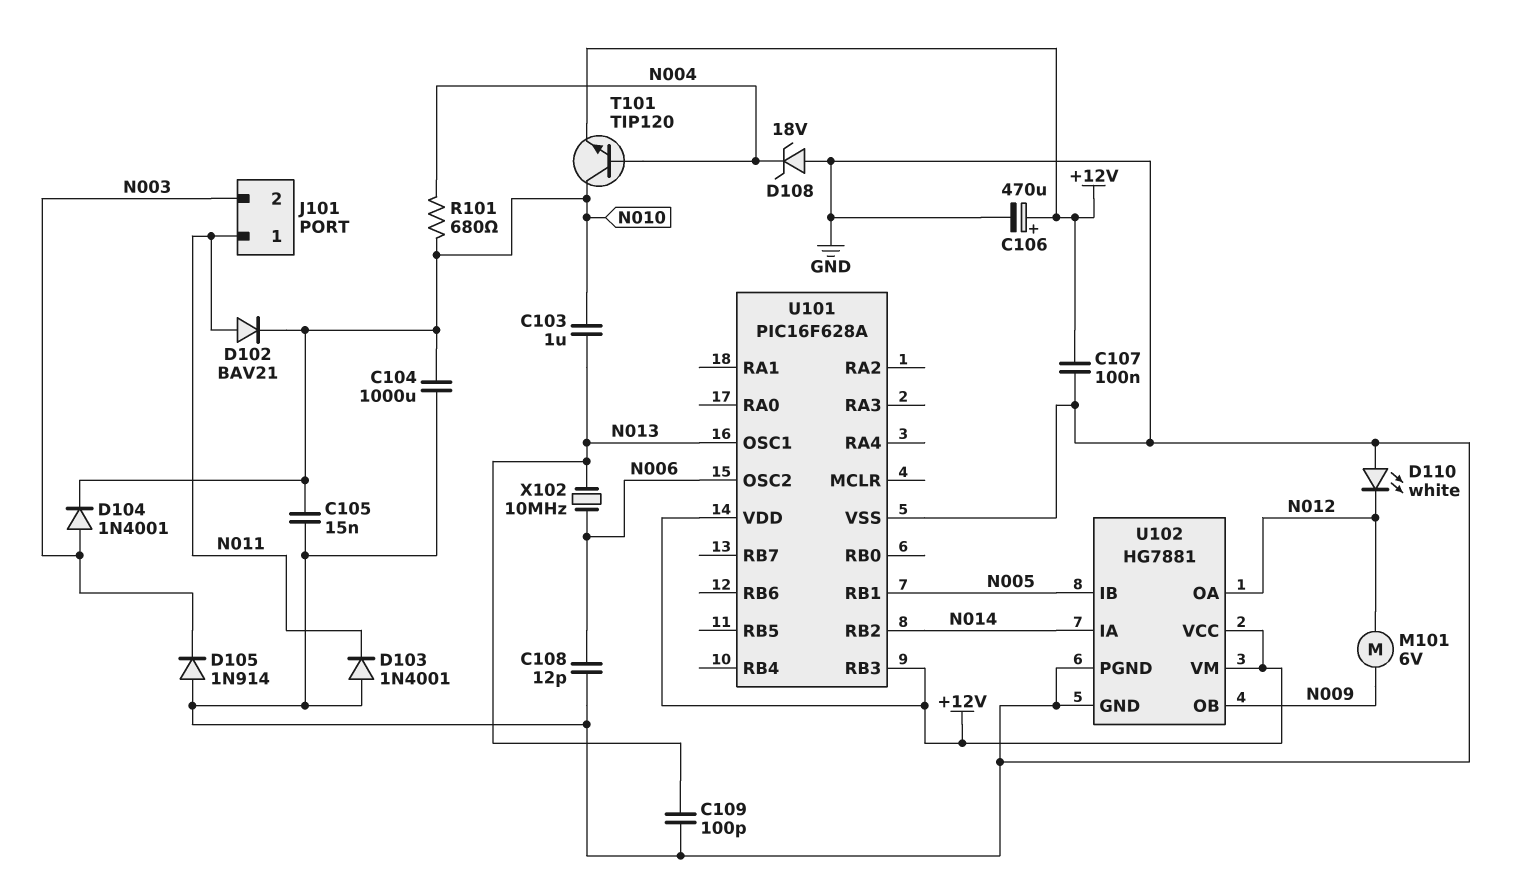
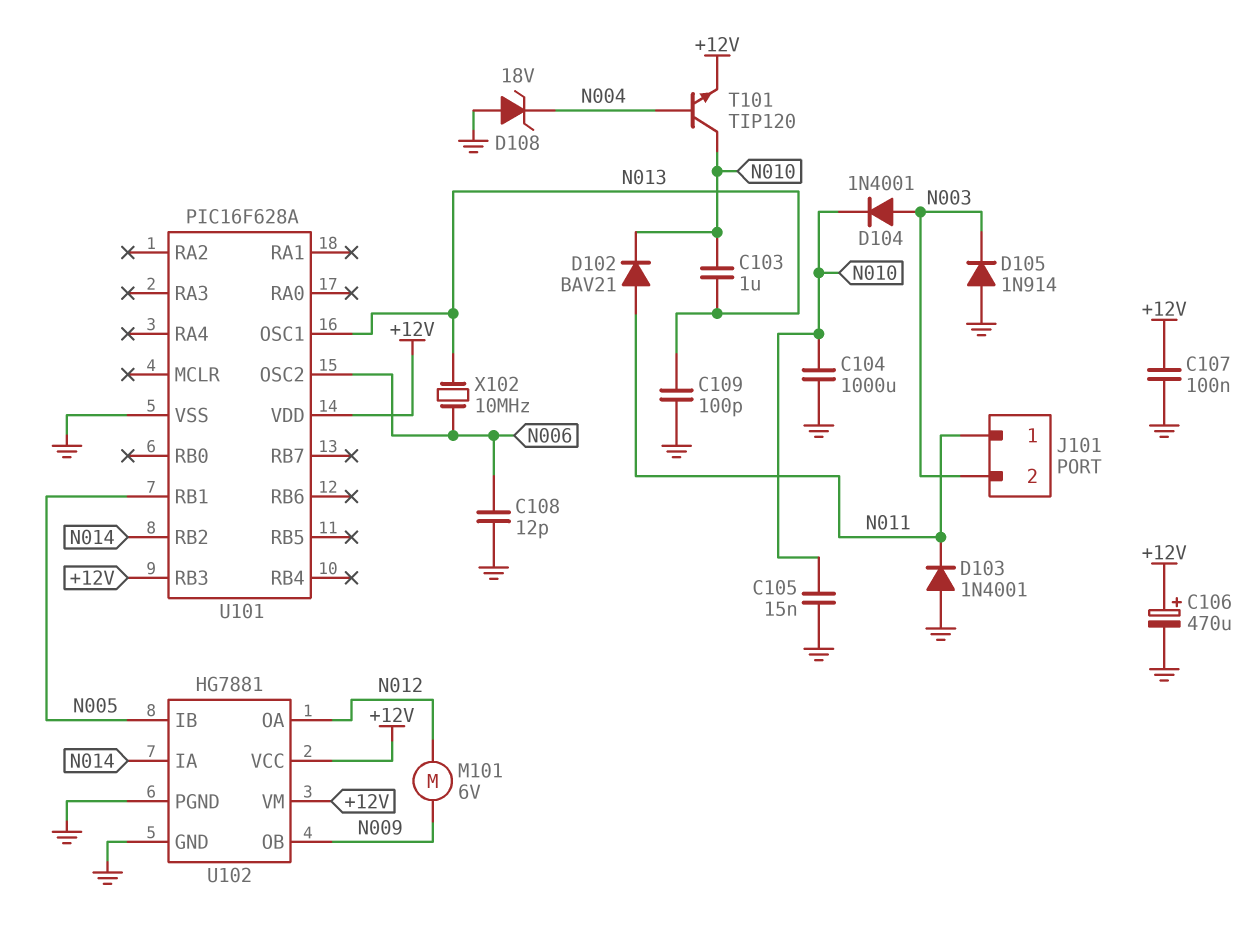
D110: LED white (A GND, K N012) -> none
R101: 680 (N004, N010) -> none

